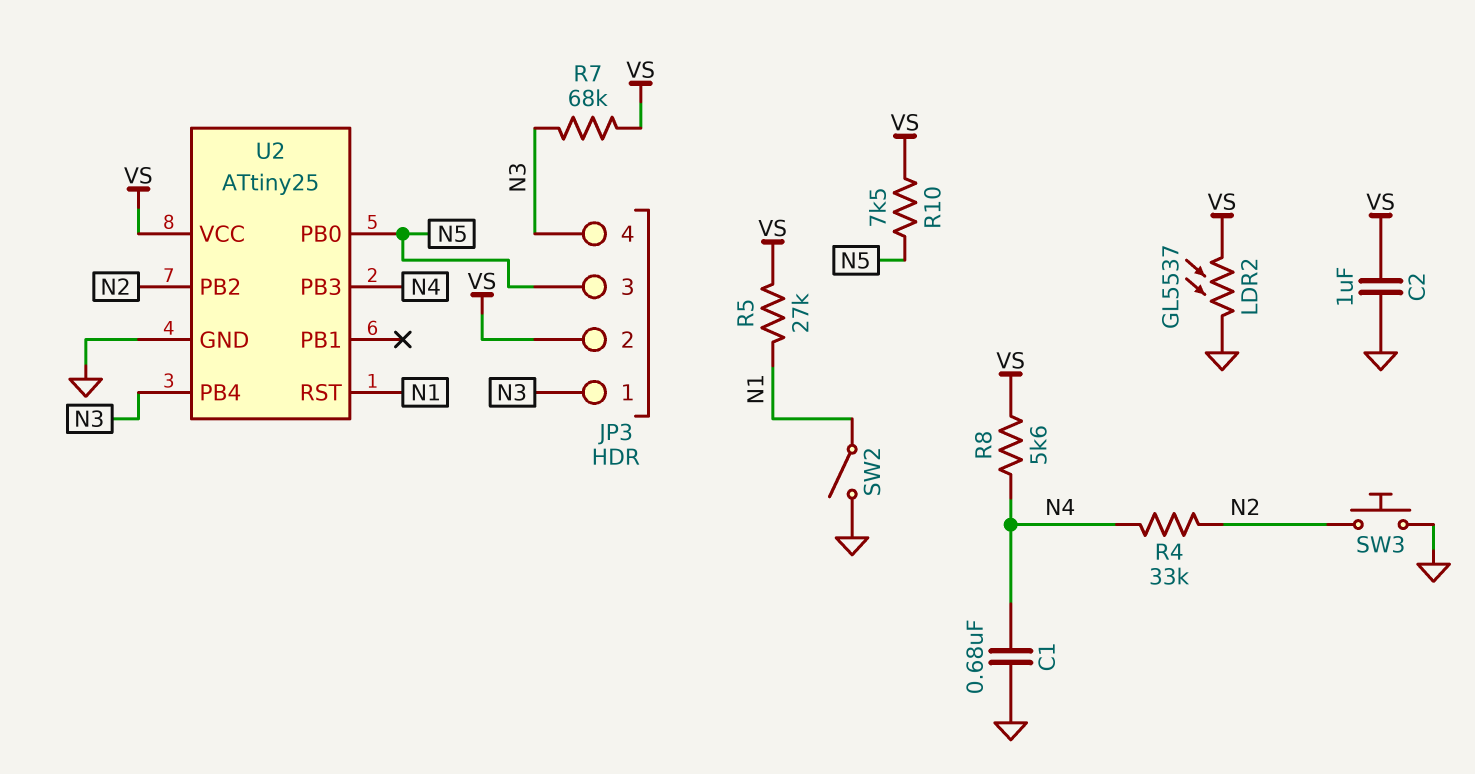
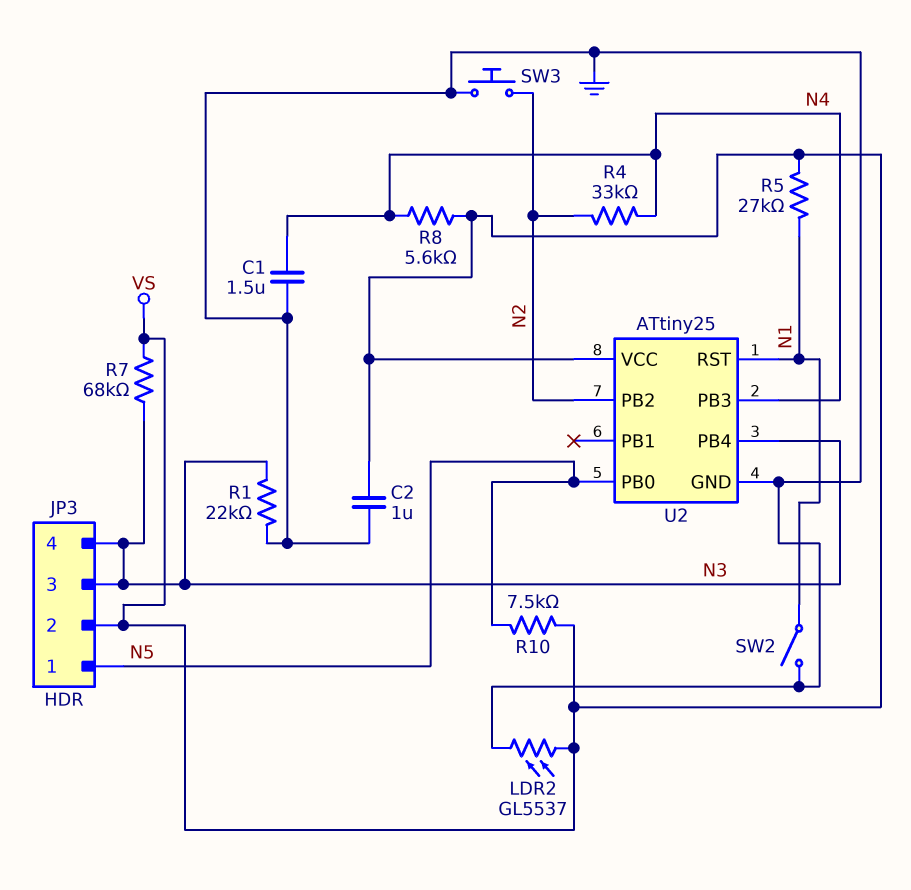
C1: 680nF (GND, N4) -> 1.5uF (GND, N4)
JP3 pin 1: N3 -> N5
JP3 pin 3: N5 -> N3
R1: none -> 22k (GND, N3)

